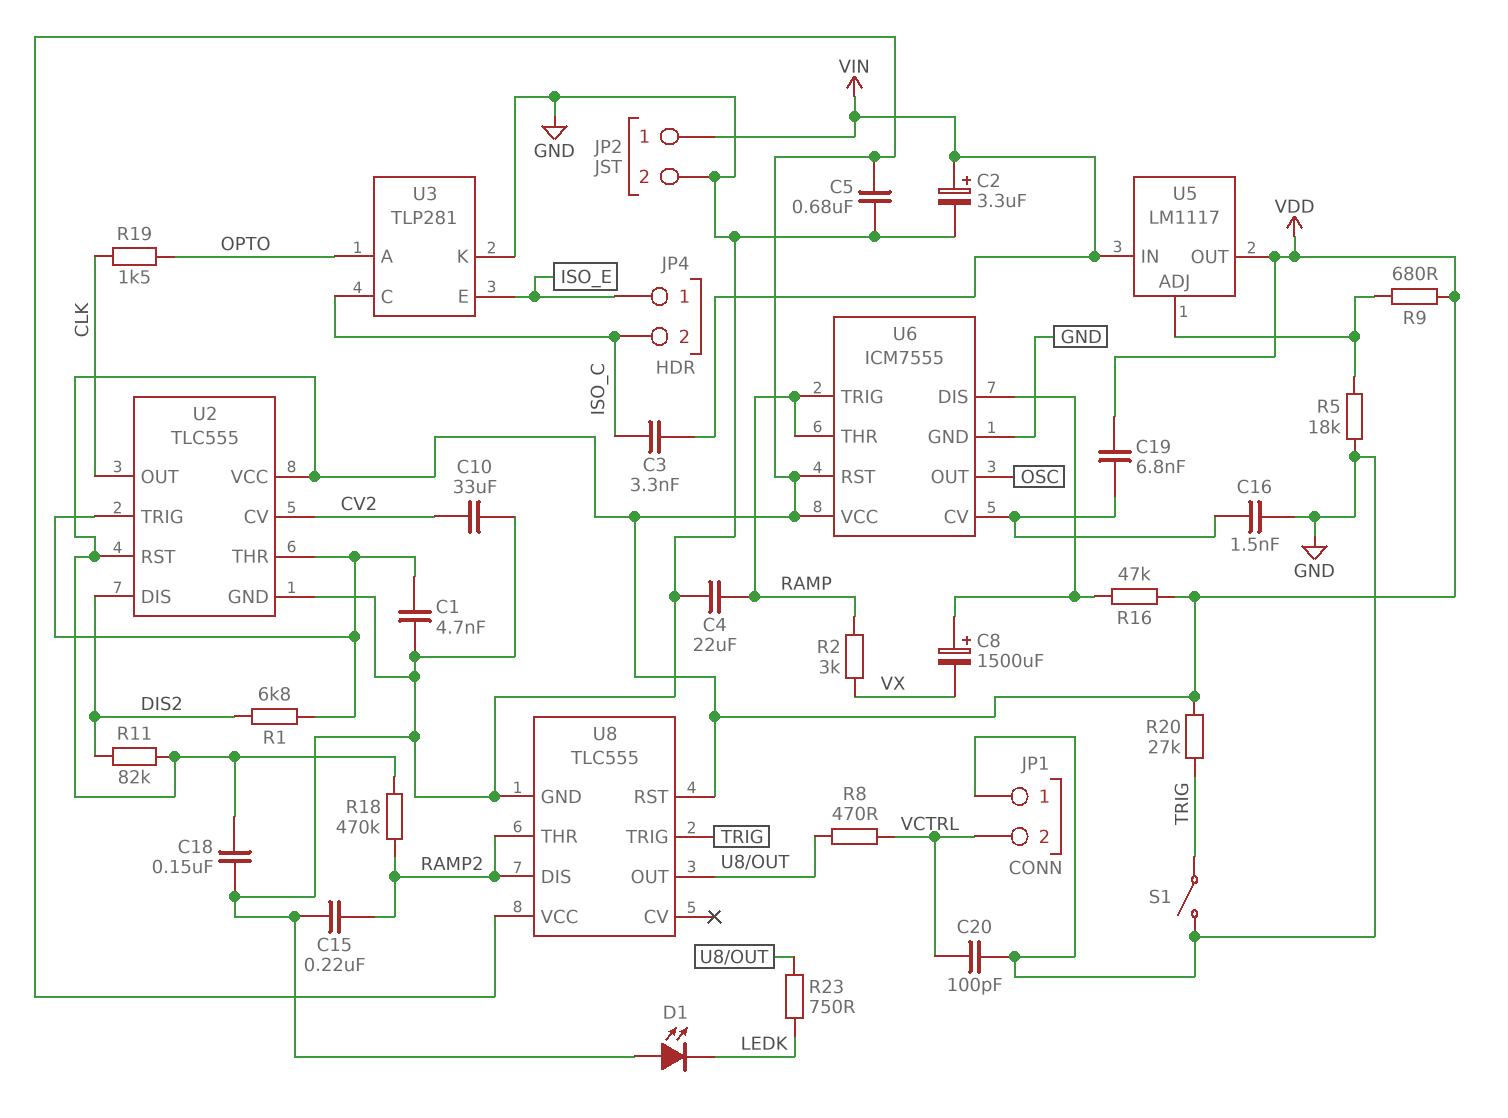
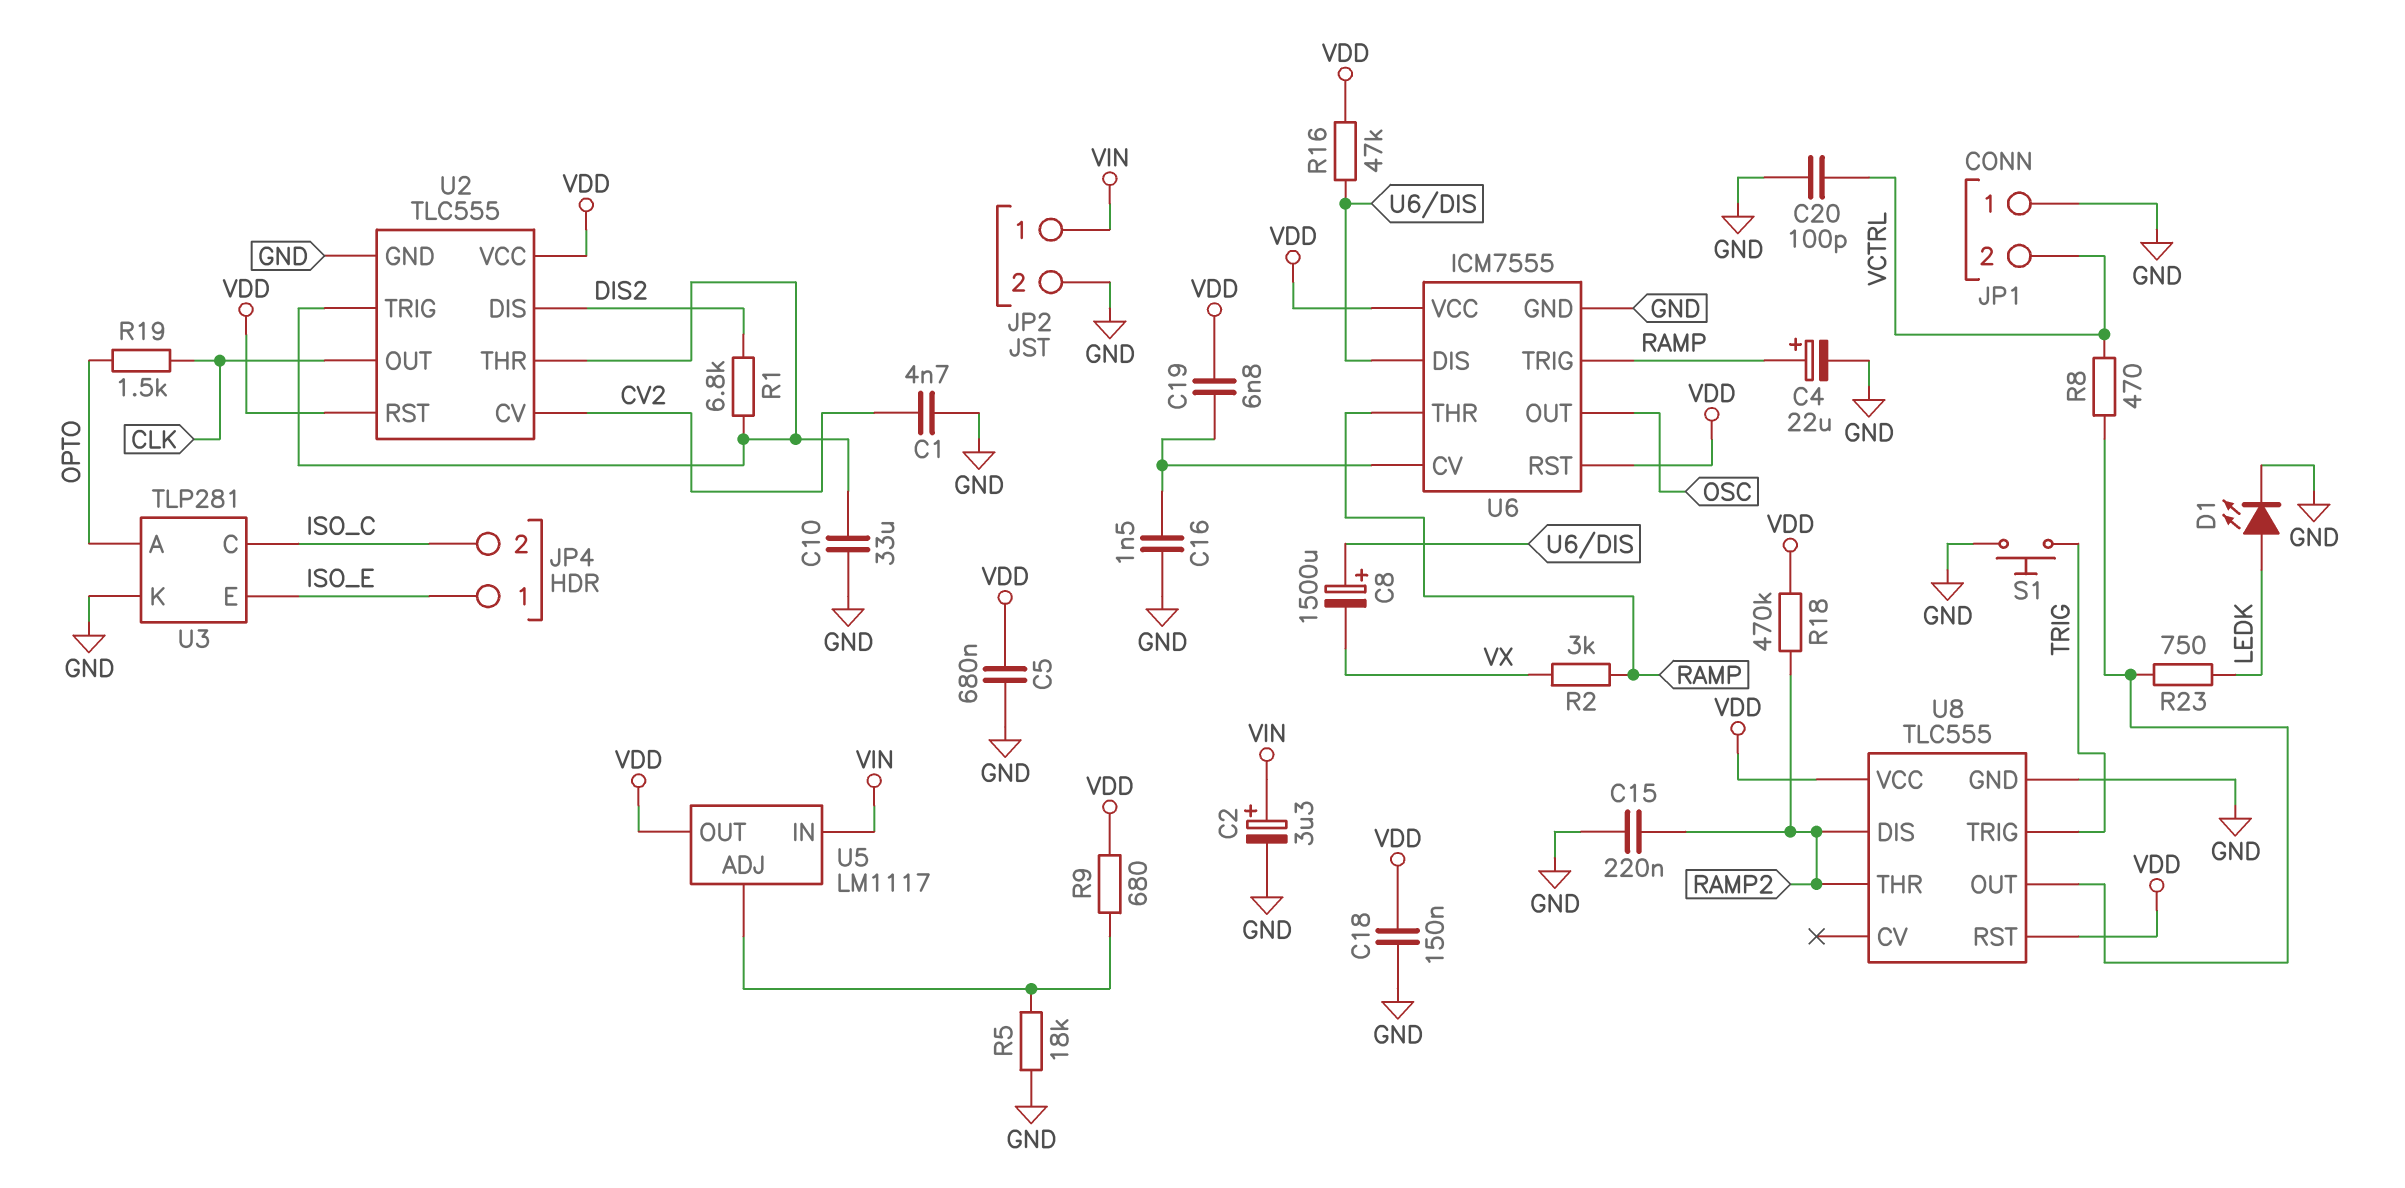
C1: 4.7nF (GND, U2/THR) -> 4.7nF (CV2, GND)
C3: 3.3nF (ISO_C, VIN) -> none
C4: 22uF (GND, RAMP) -> 22uF (plus RAMP, minus GND)
C10: 33uF (CV2, GND) -> 33uF (GND, U2/THR)
D1: LED (A GND, K LEDK) -> LED (A LEDK, K GND)
R11: 82k (DIS2, VDD) -> none
R20: 27k (TRIG, VDD) -> none
S1: switch (GND, TRIG) -> button (GND, TRIG)

